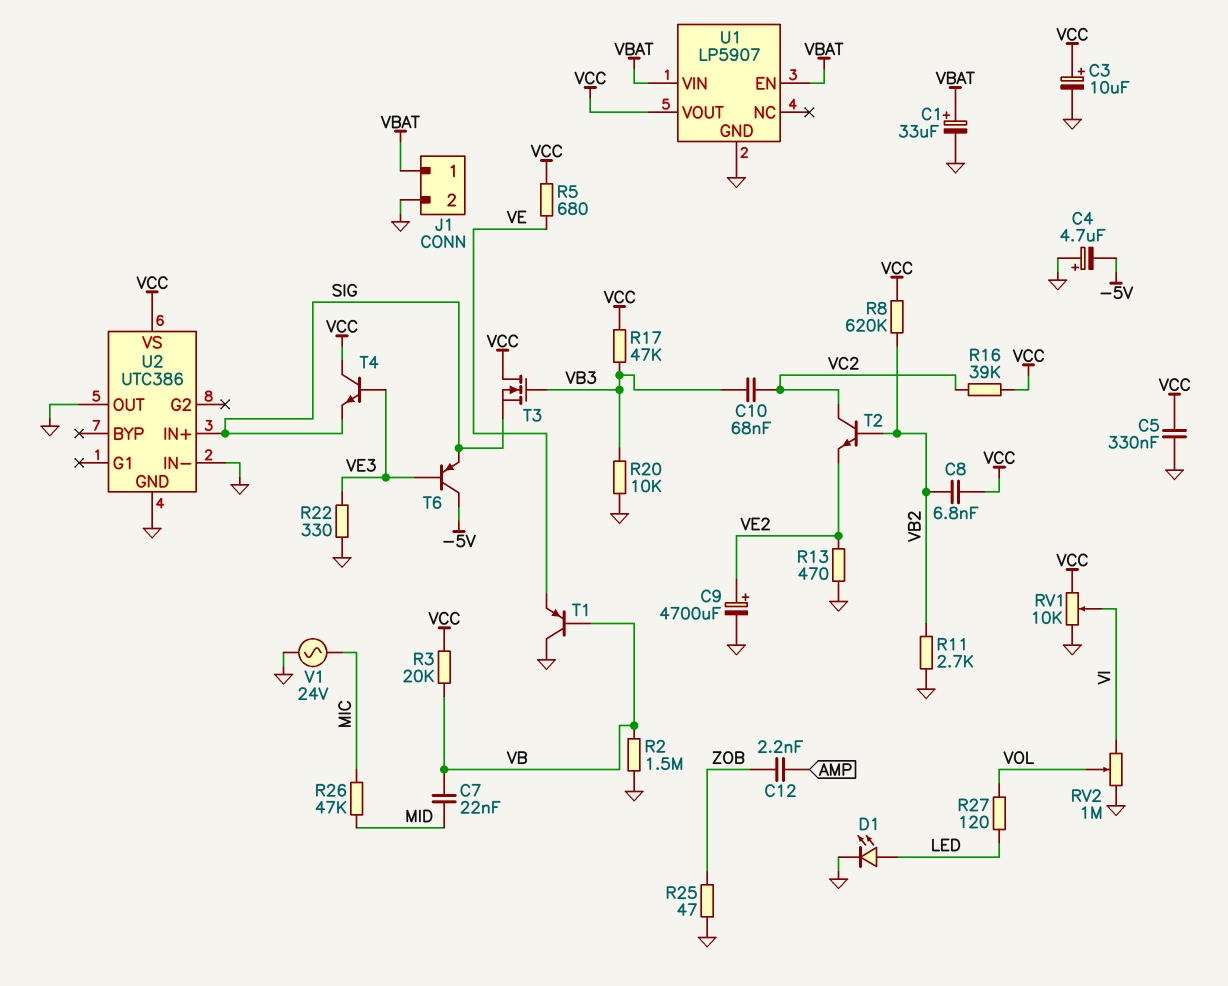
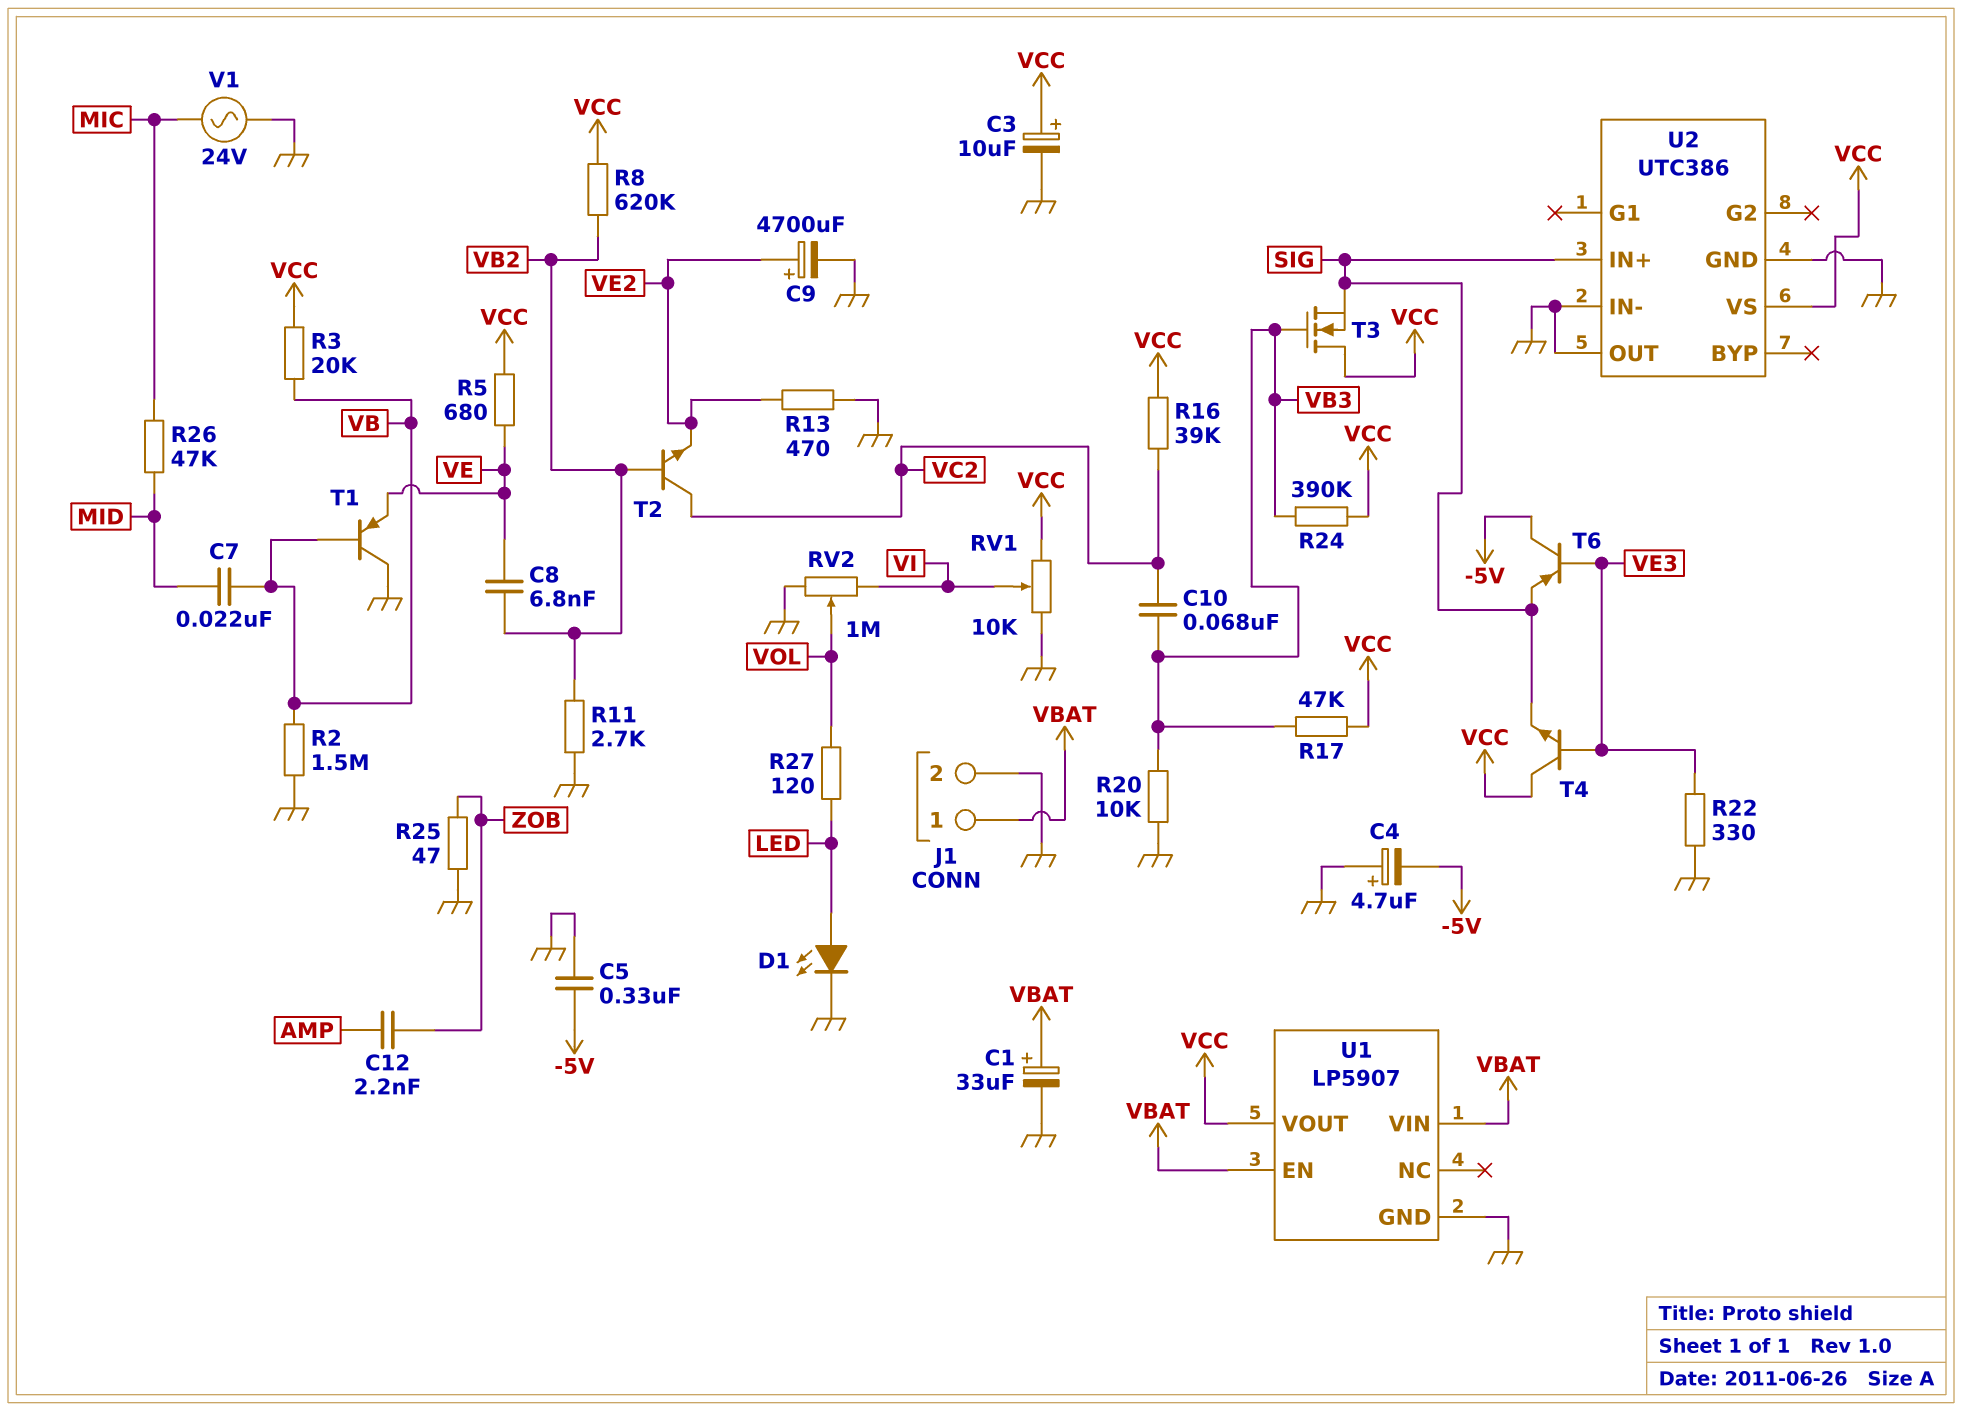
C5: 330nF (GND, VCC) -> 330nF (-5V, GND)
C8: 6.8nF (VB2, VCC) -> 6.8nF (VB2, VE)
R24: none -> 390k (VB3, VCC)

